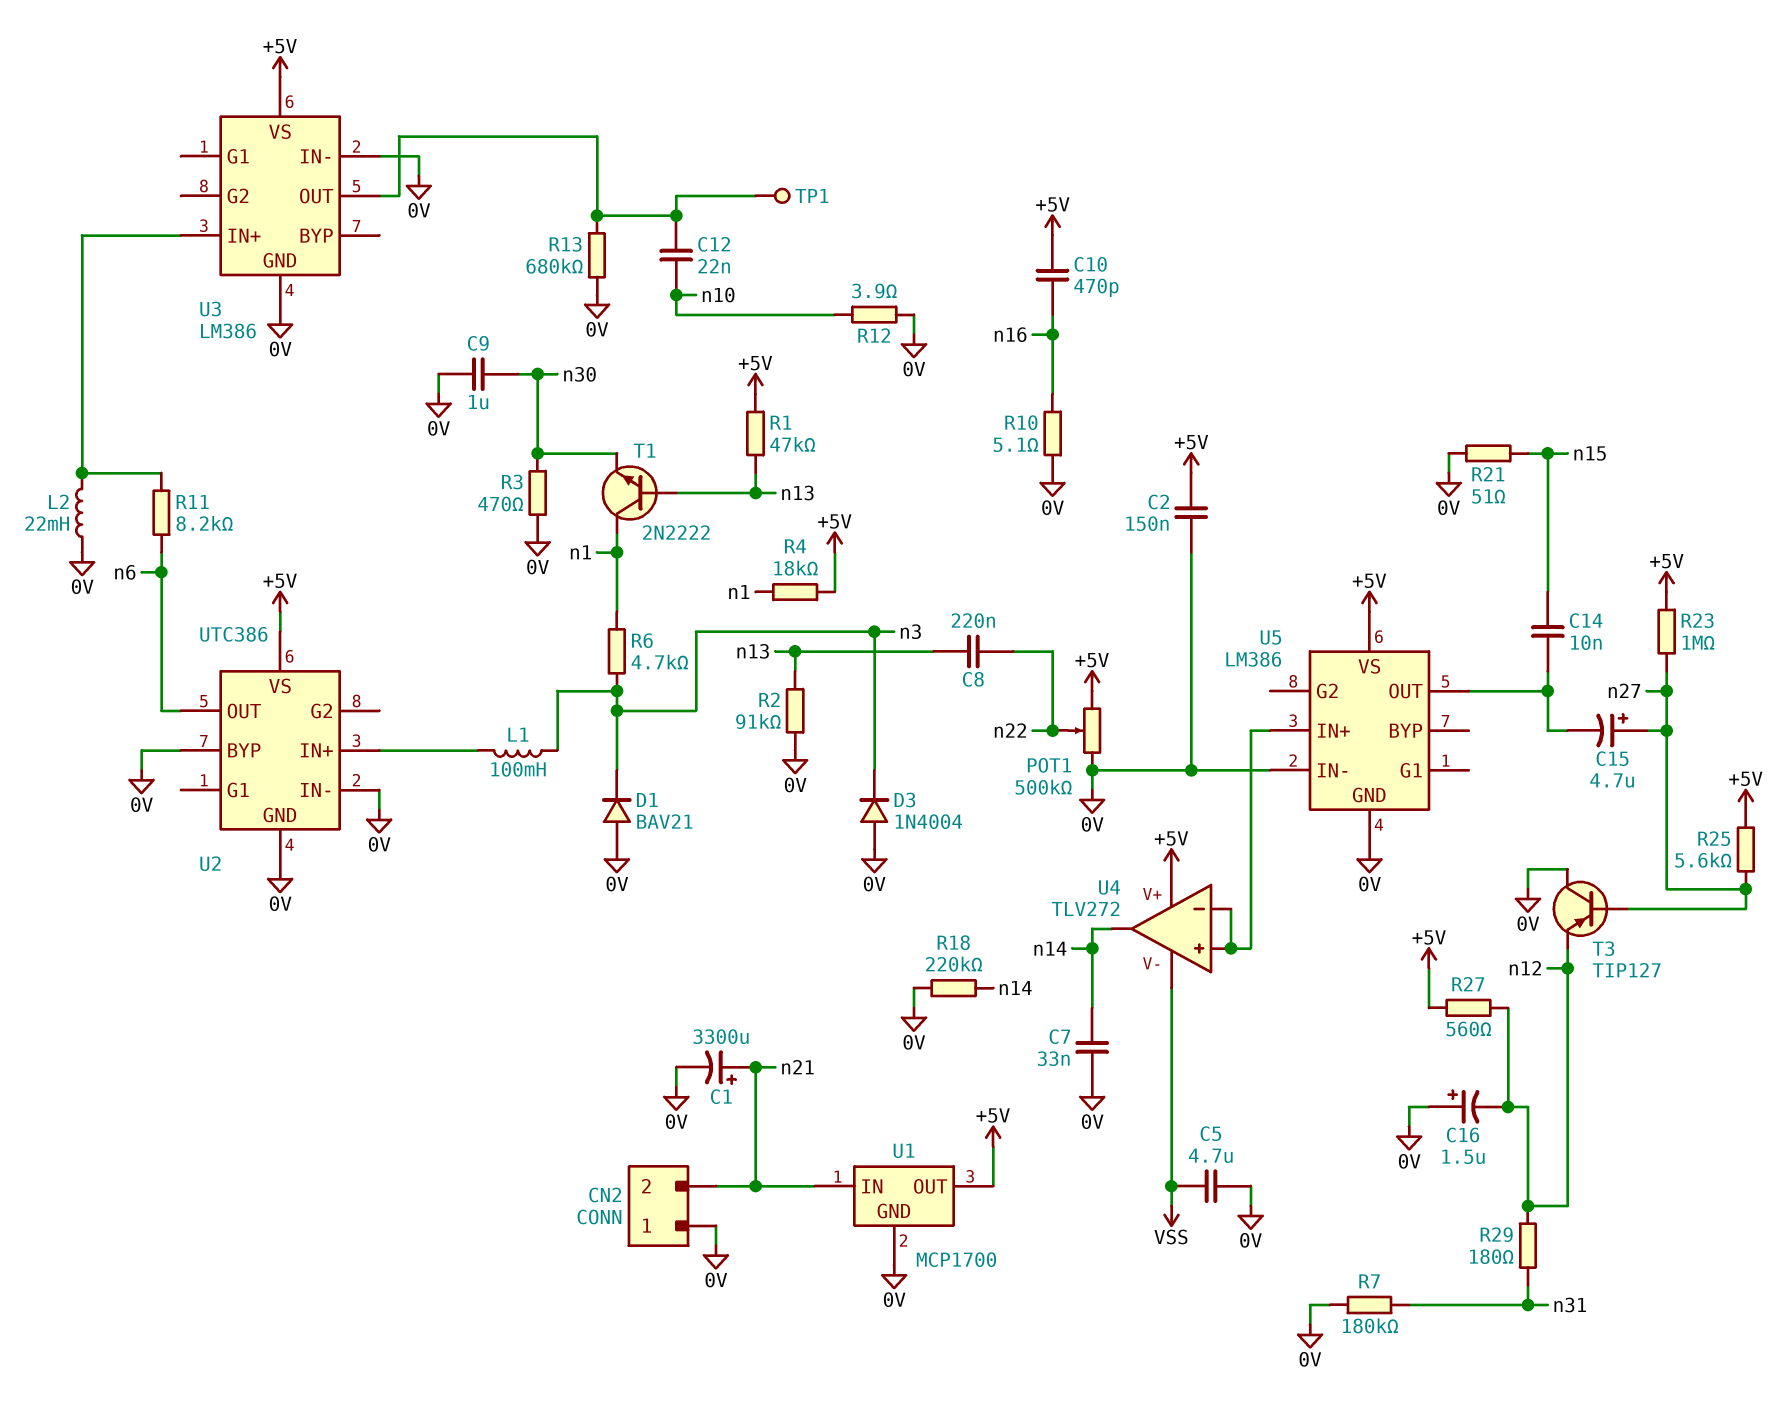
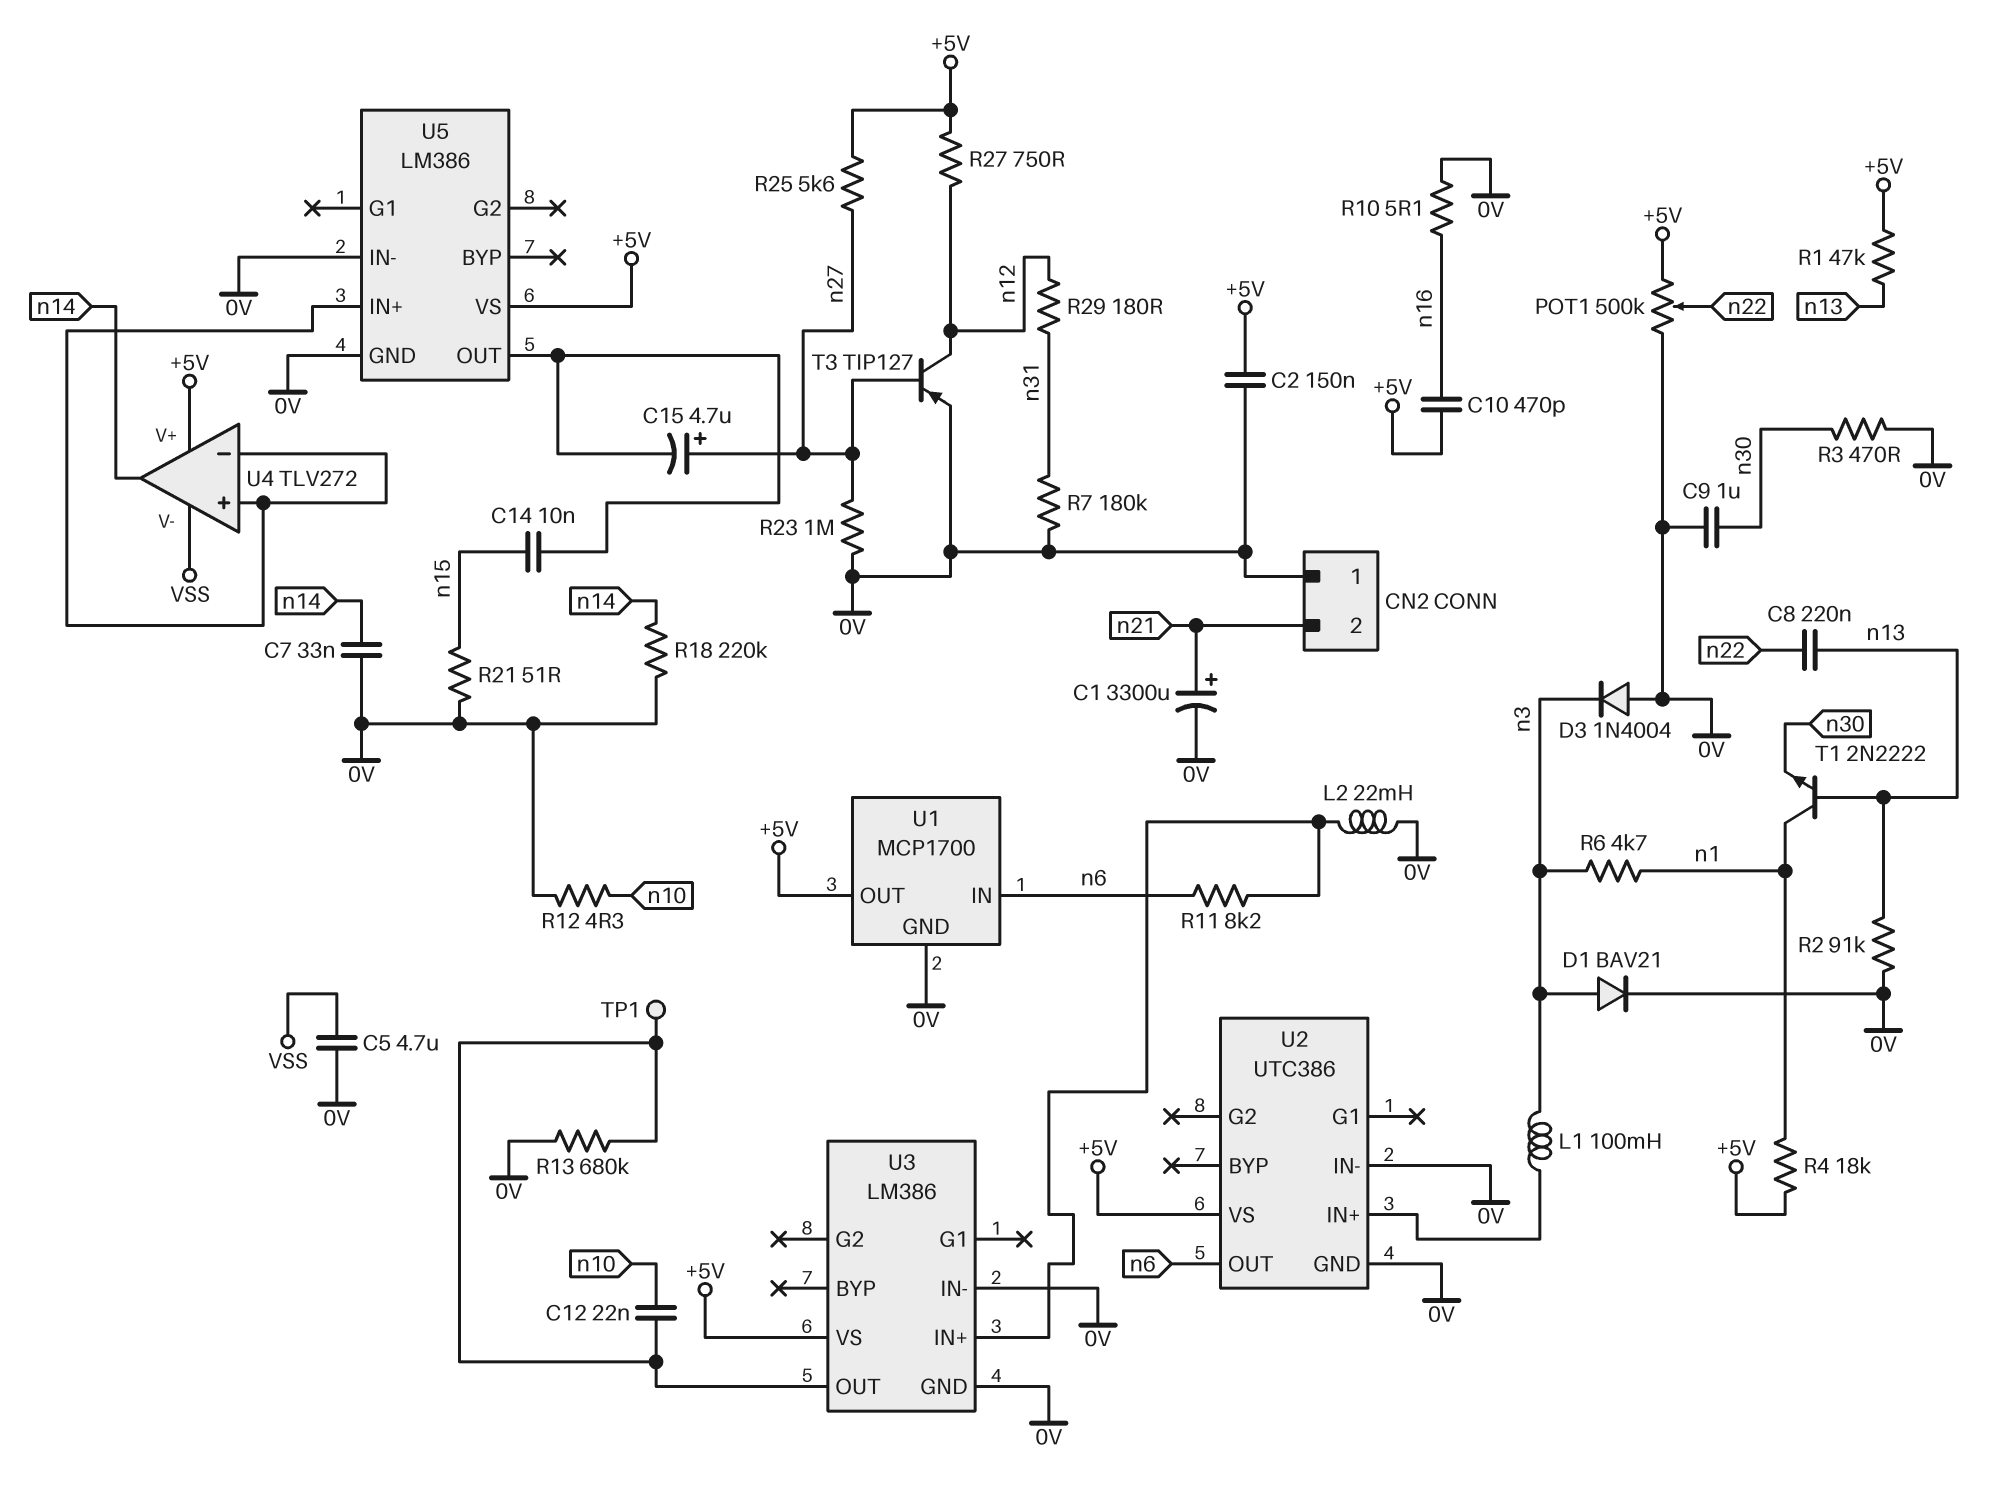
C16: 1.5uF (plus 0V, minus n12) -> none
D1: diode BAV21 (A 0V, K n3) -> diode BAV21 (A n3, K 0V)
R12: 3.9 (0V, n10) -> 4.3 (0V, n10)
R23: 1M (+5V, n27) -> 1M (0V, n27)
R27: 560 (+5V, n12) -> 750 (+5V, n12)
T3: PNP TIP127 (B n27, C 0V, E n12) -> PNP TIP127 (B n27, C n12, E 0V)
U1 pin IN: n21 -> n6
U2 pin BYP: 0V -> none

